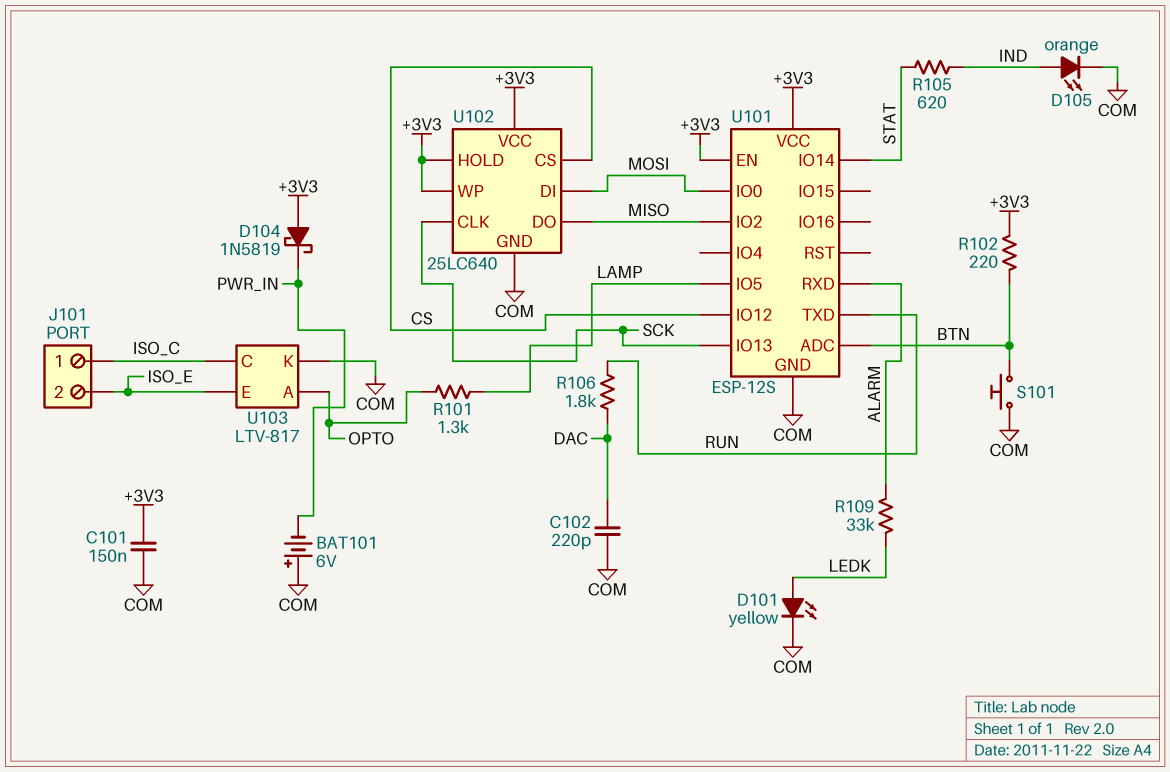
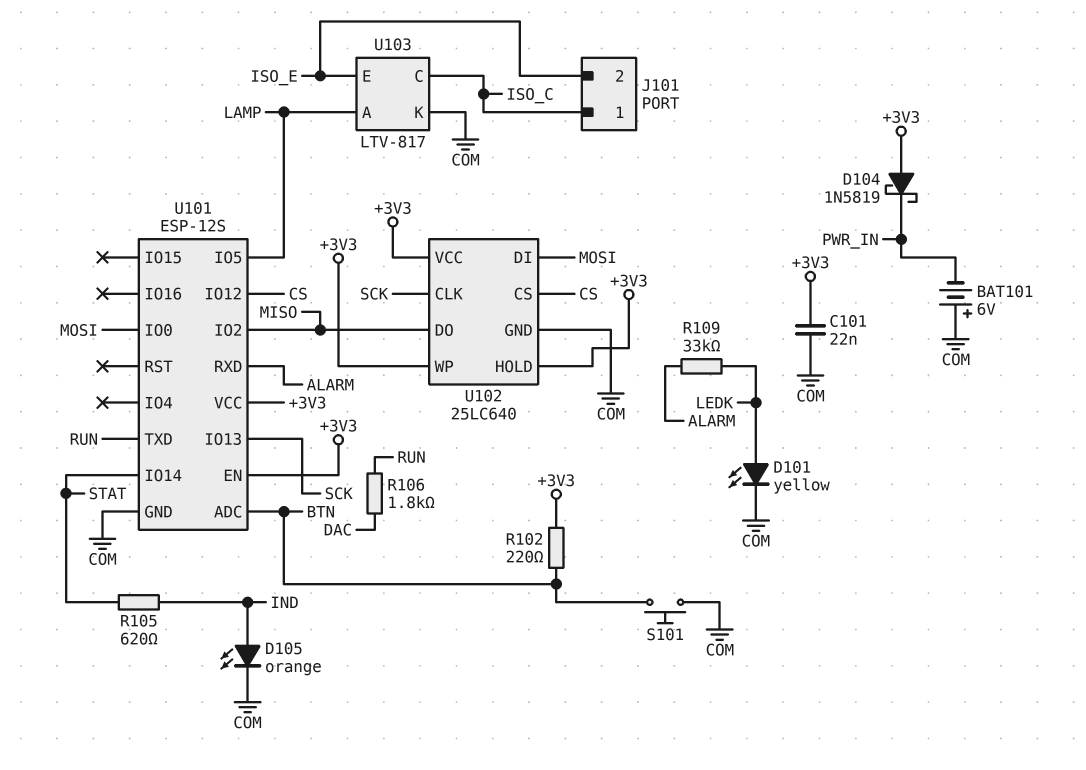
C101: 150nF (+3V3, COM) -> 22nF (+3V3, COM)
C102: 220pF (COM, DAC) -> none
R101: 1.3k (LAMP, OPTO) -> none
U103 pin A: OPTO -> LAMP

